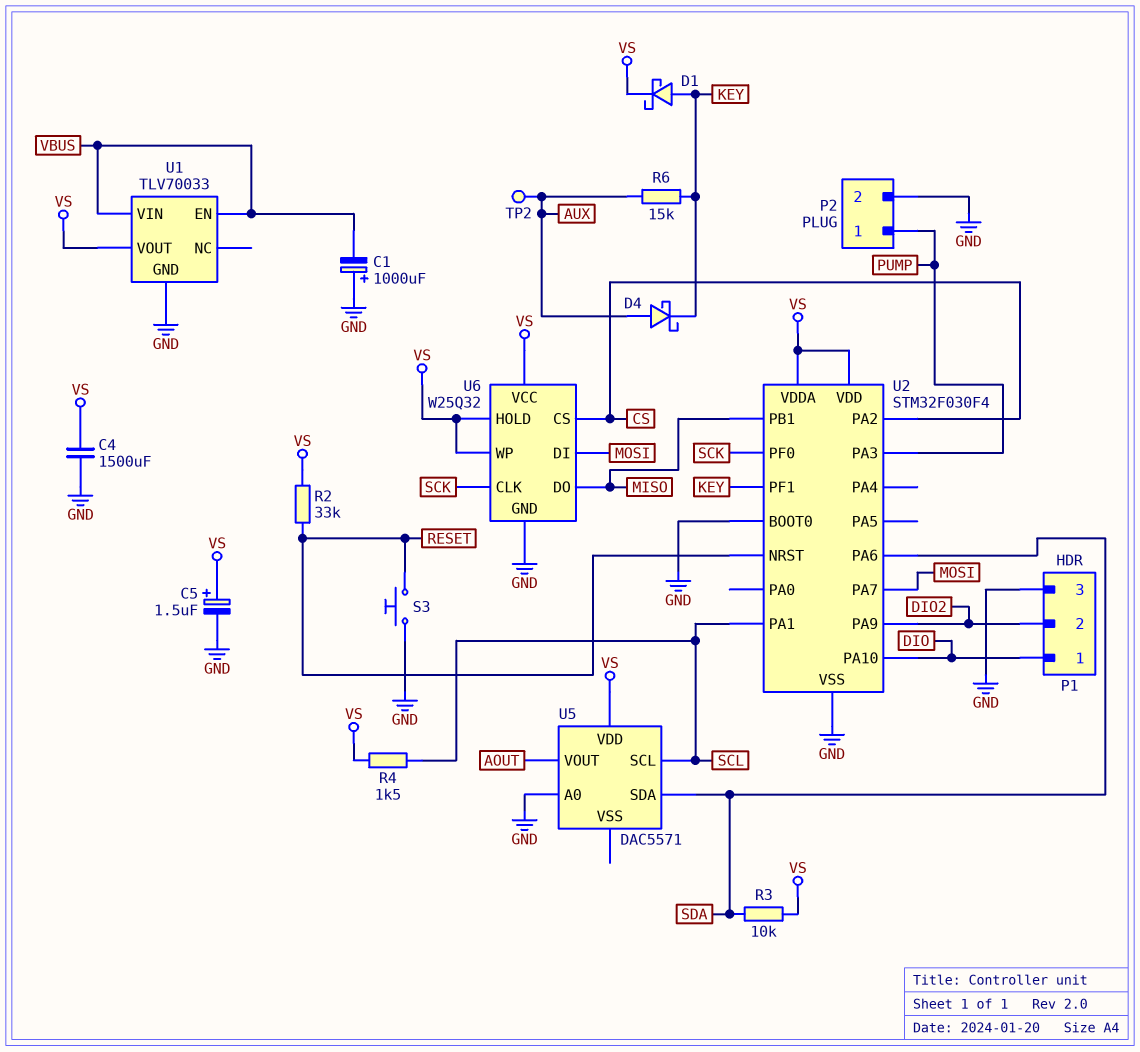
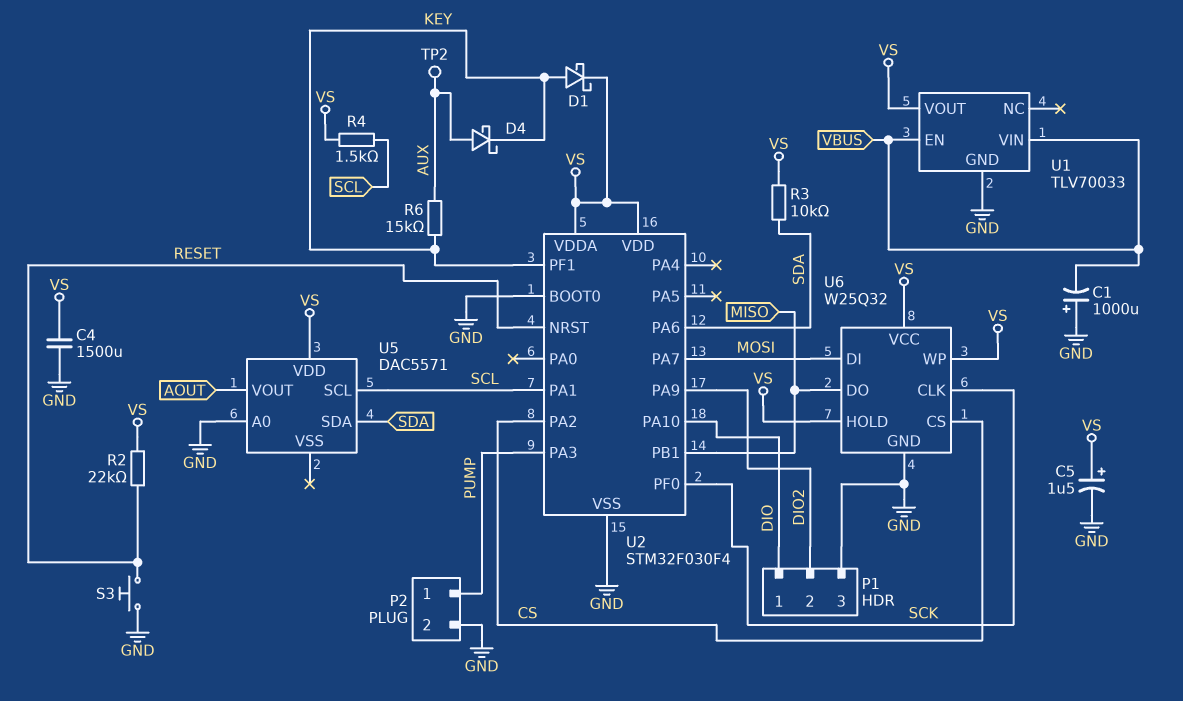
R2: 33k (RESET, VS) -> 22k (RESET, VS)

